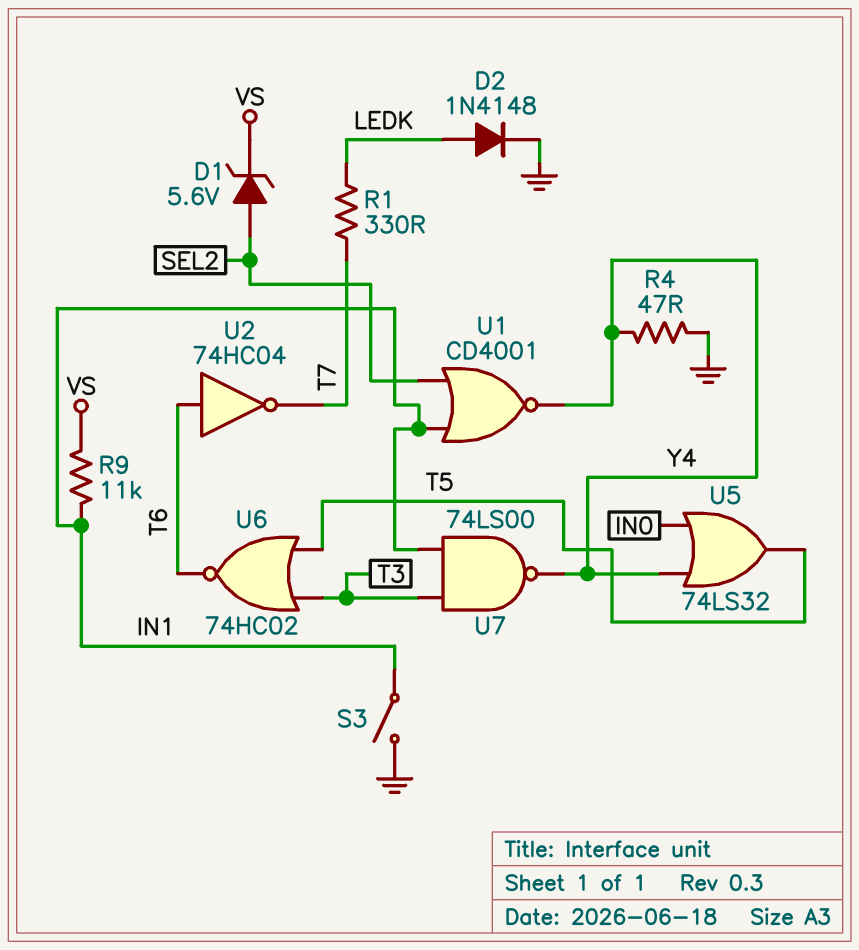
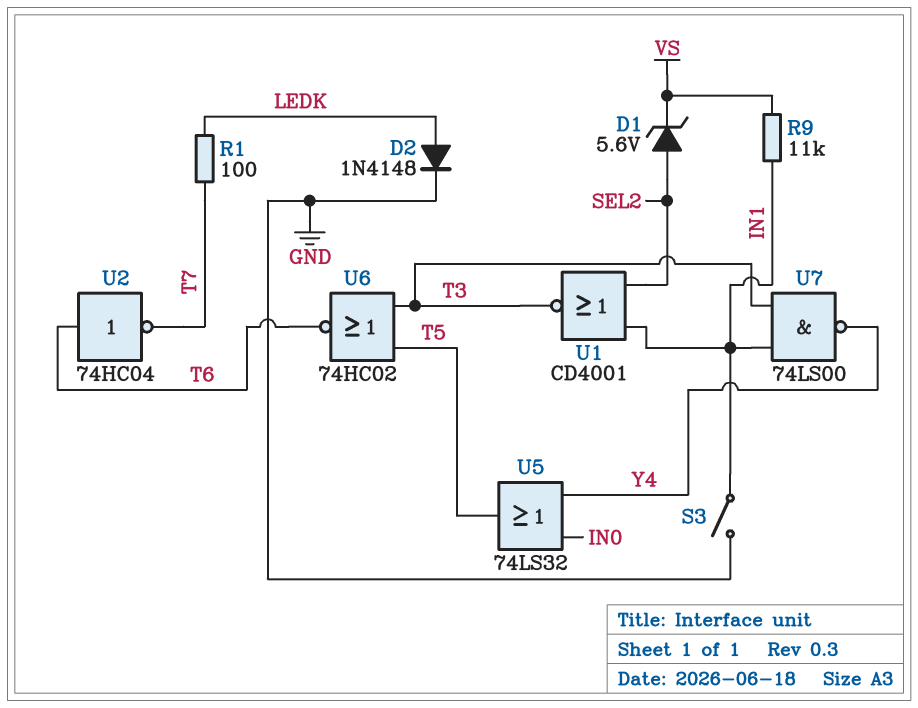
R1: 330 (LEDK, T7) -> 100 (LEDK, T7)
R4: 47 (GND, Y4) -> none
U1: NOR CD4001 (in IN1, in SEL2, out Y4) -> NOR CD4001 (in IN1, in SEL2, out T3)

